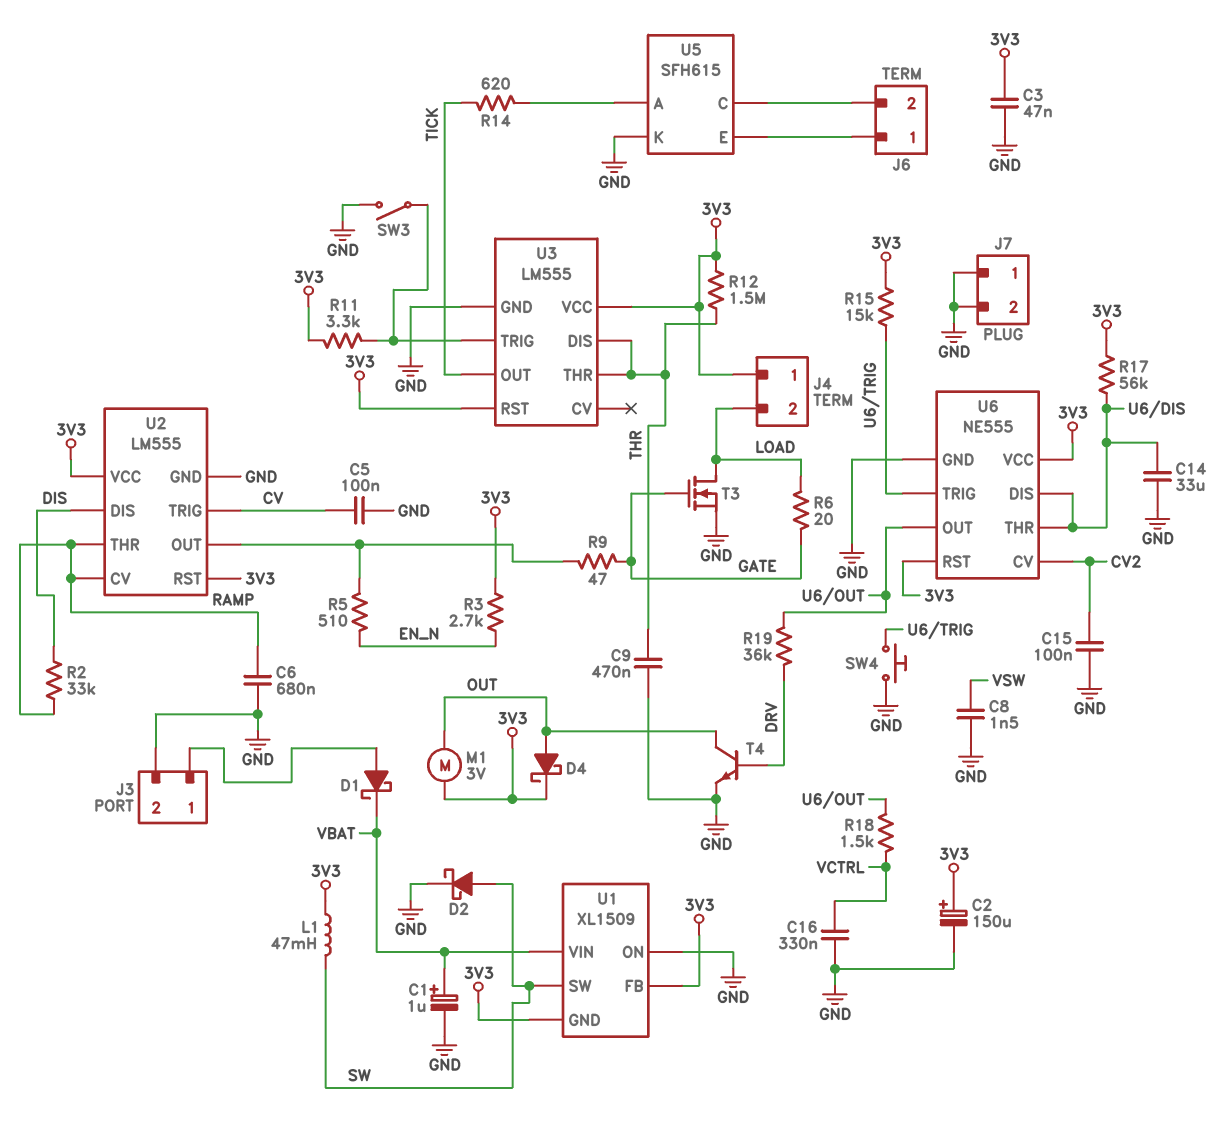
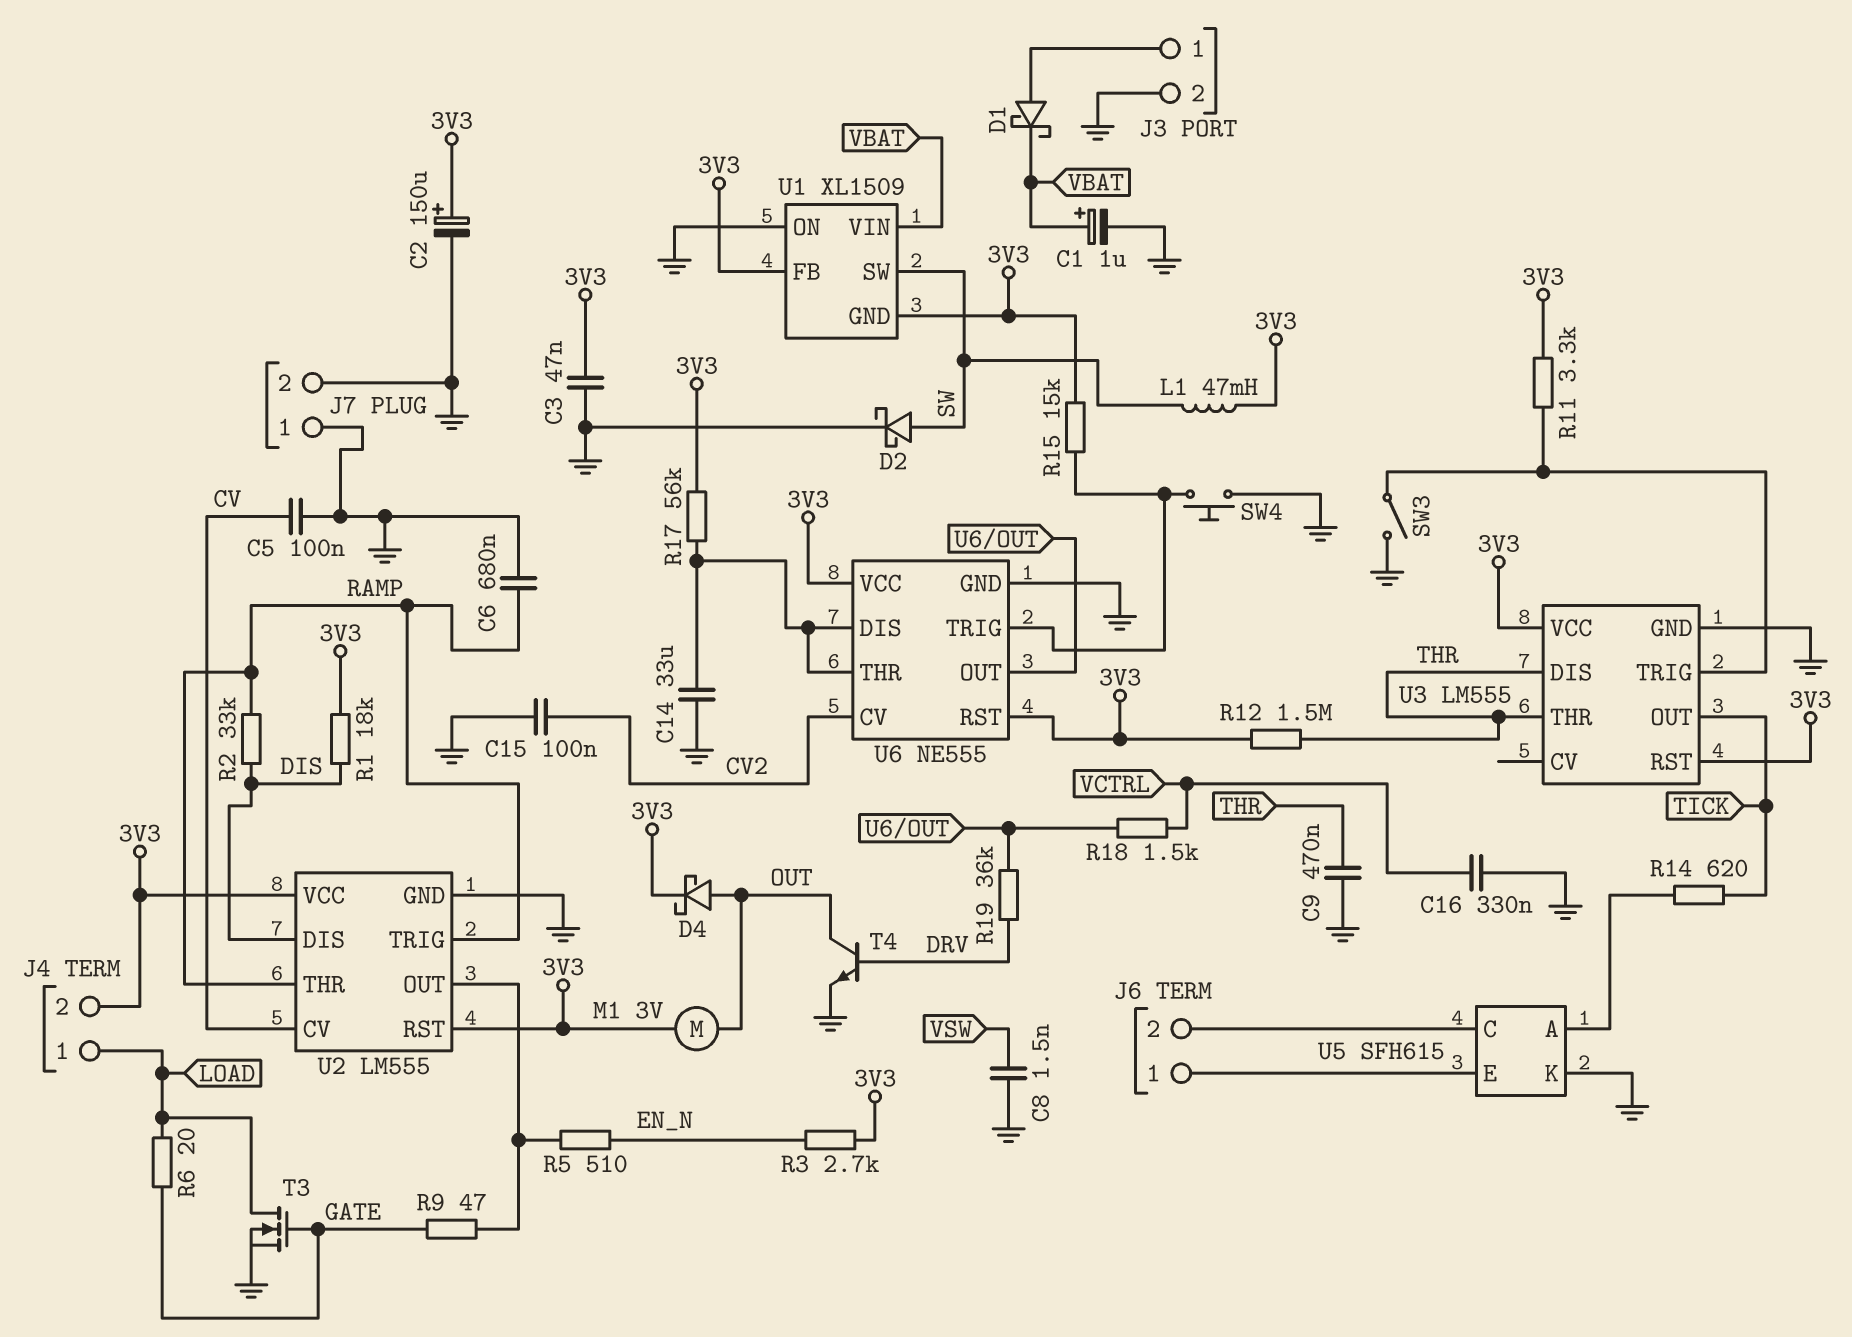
J4 pin 1: 3V3 -> LOAD
J4 pin 2: LOAD -> 3V3
R1: none -> 18k (3V3, DIS)
U2 pin CV: RAMP -> CV
U2 pin TRIG: CV -> RAMP

